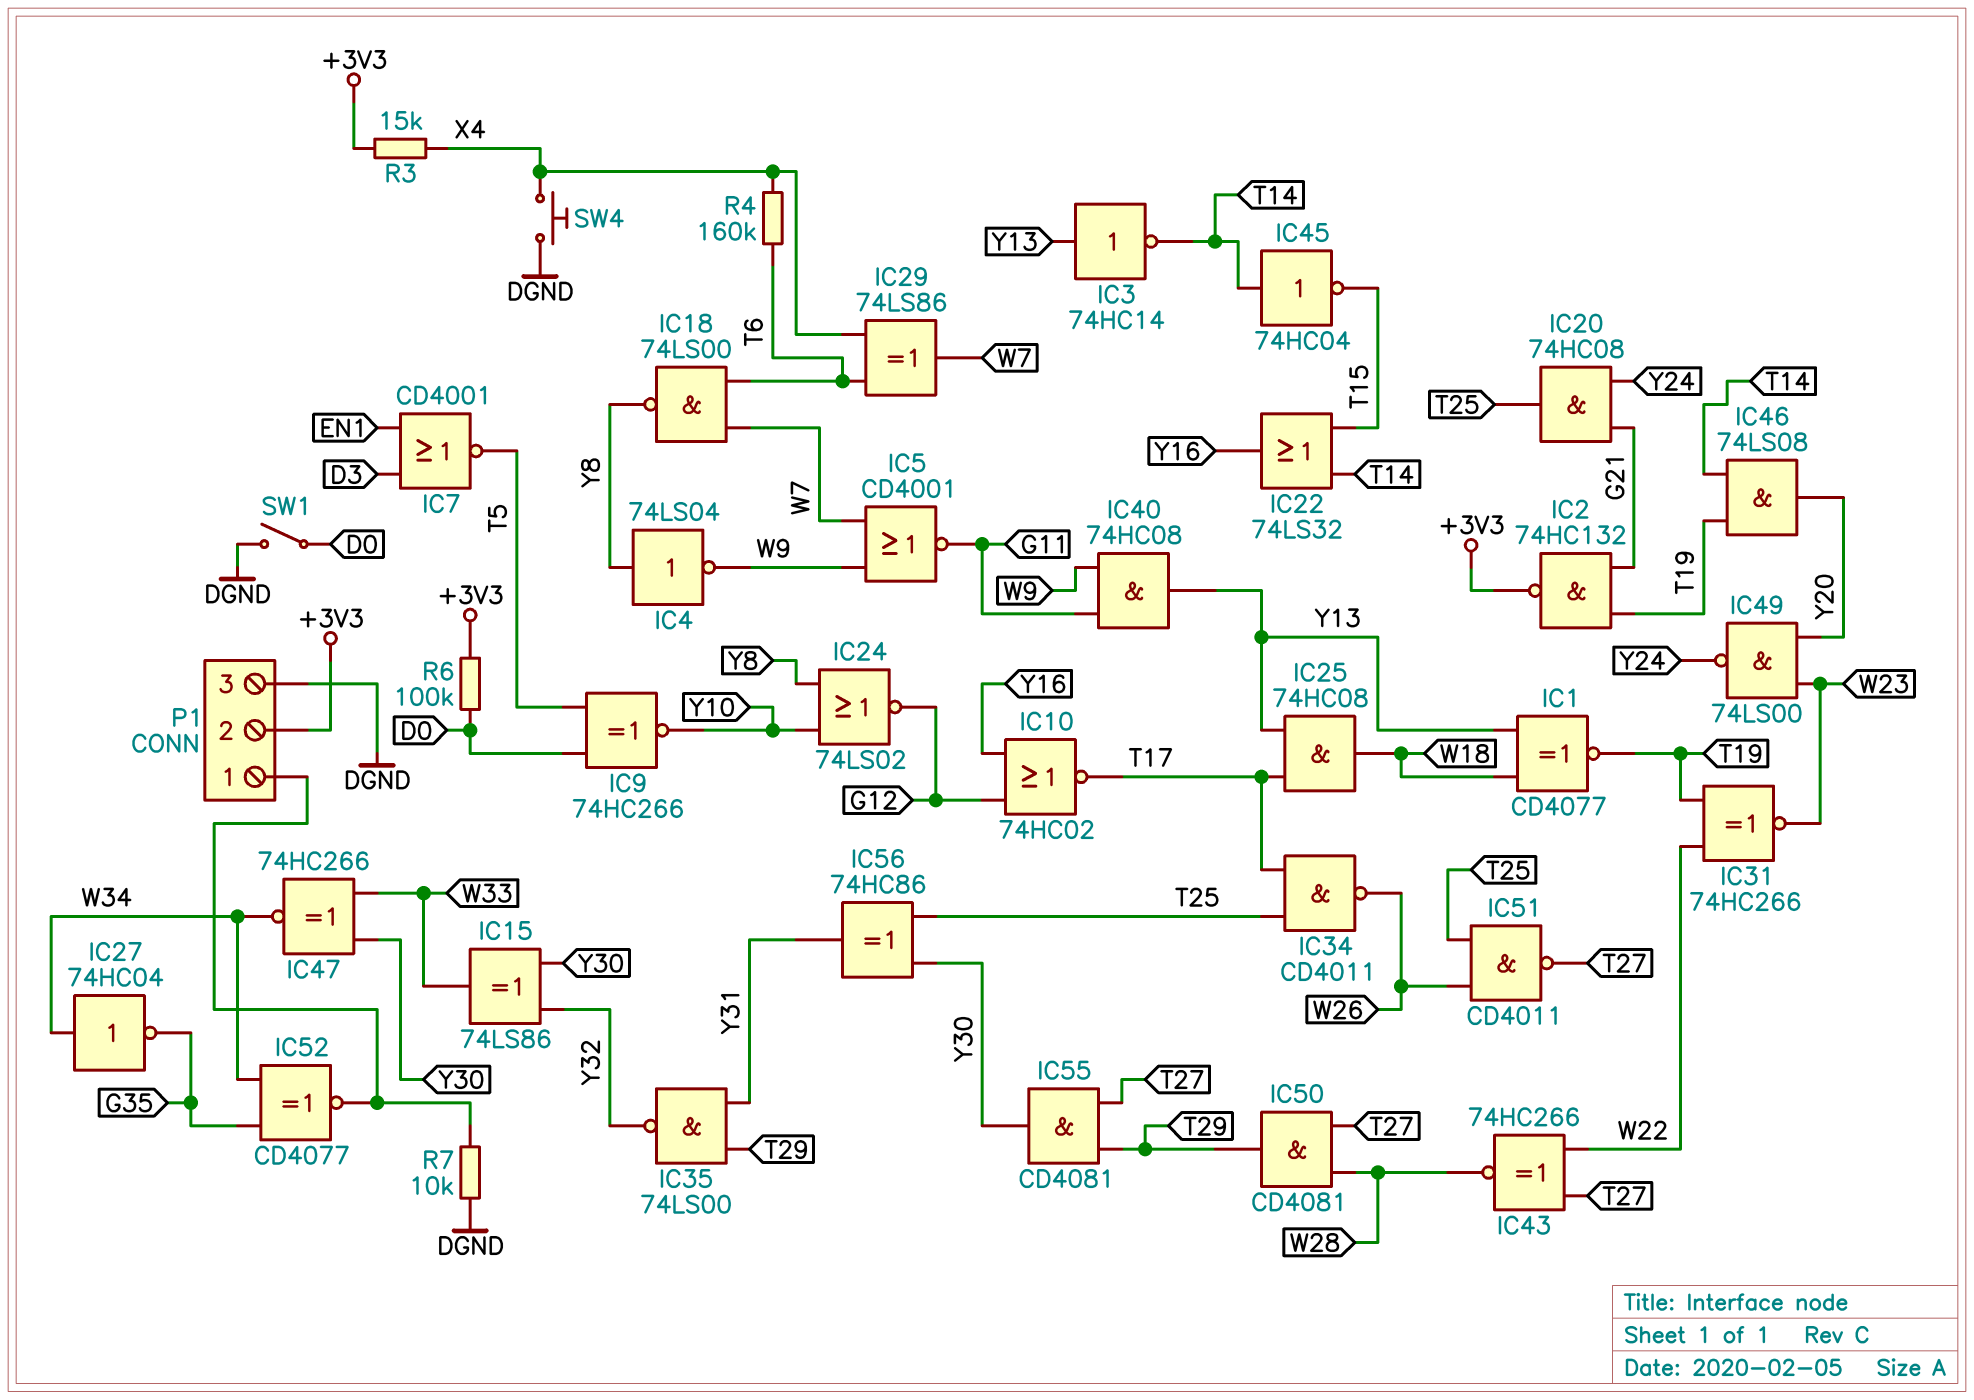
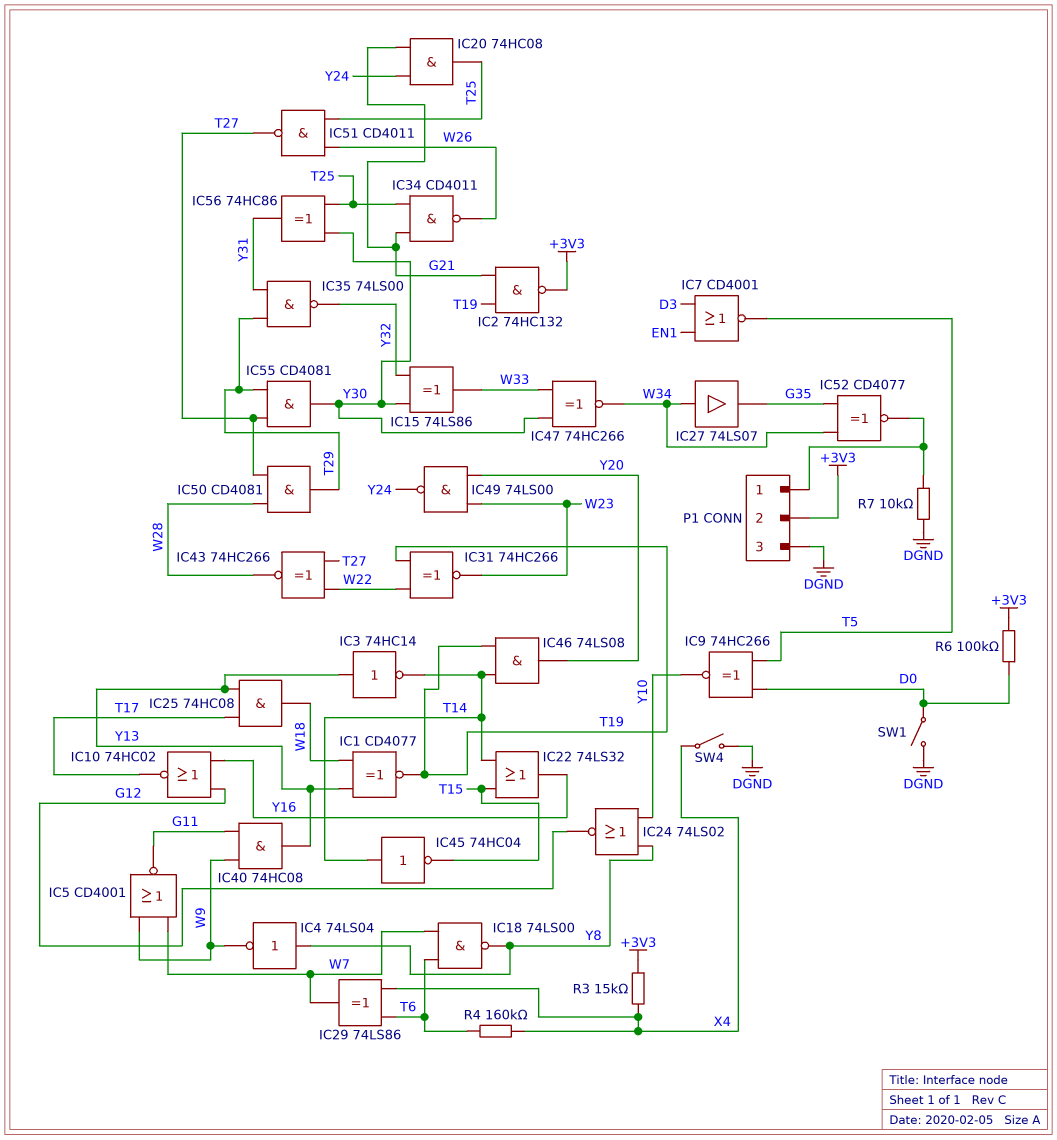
IC27: NOT 74HC04 (in W34, out G35) -> buffer 74LS07 (in W34, out G35)
IC34: NAND CD4011 (in T17, in T25, out W26) -> NAND CD4011 (in G21, in T25, out W26)
SW4: button (DGND, X4) -> switch (DGND, X4)

